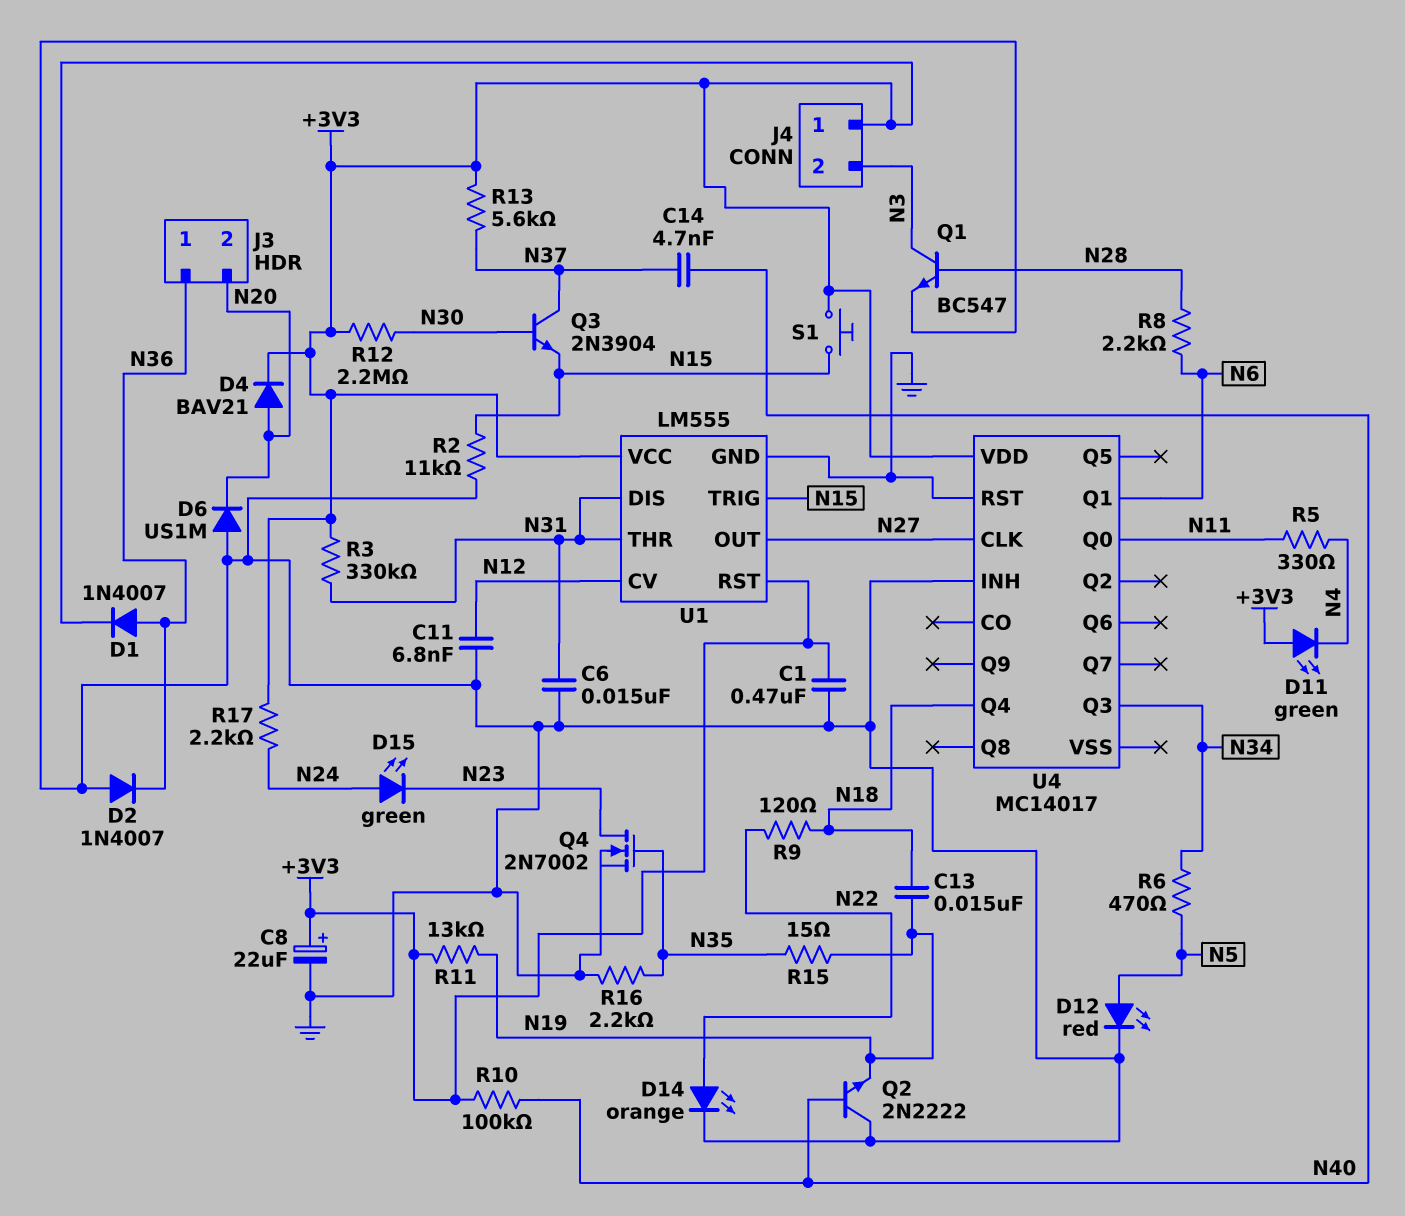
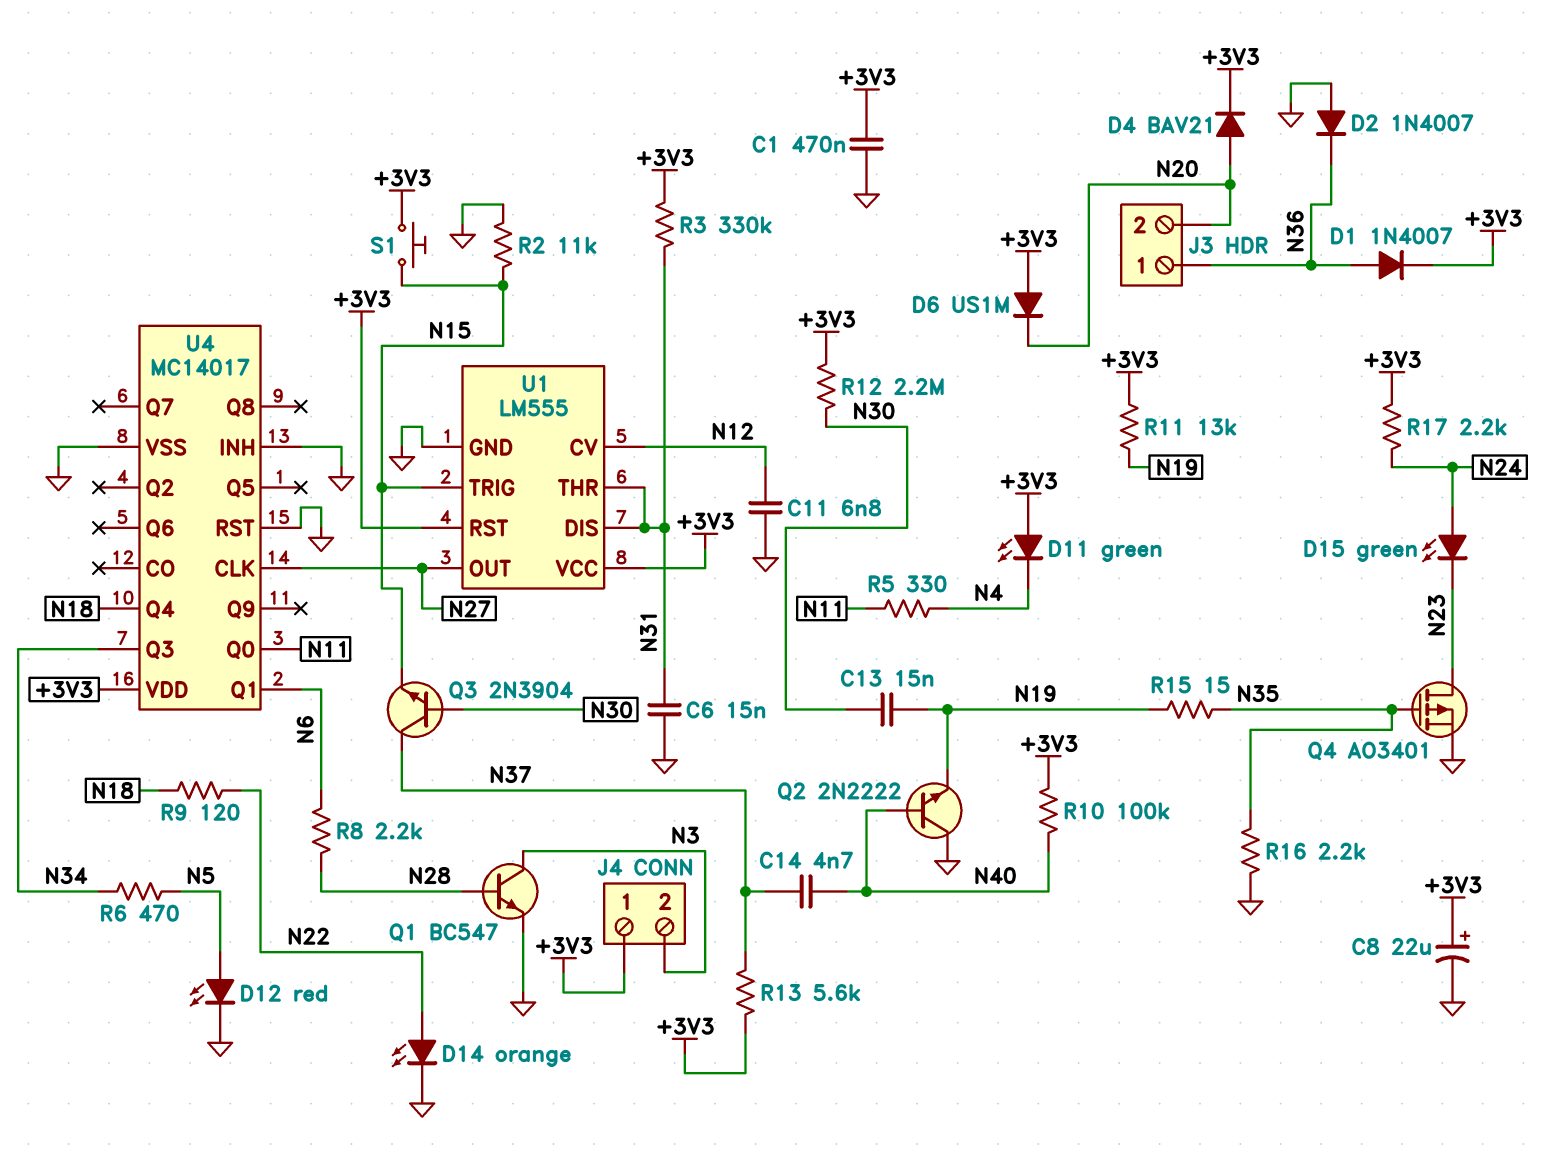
C13: 15nF (N18, N19) -> 15nF (N19, N30)
D6: diode US1M (A GND, K N20) -> diode US1M (A +3V3, K N20)
Q4: NMOS 2N7002 (G N35, D N23, S GND) -> PMOS AO3401 (G N35, D N23, S GND)
U4 pin VSS: none -> GND

